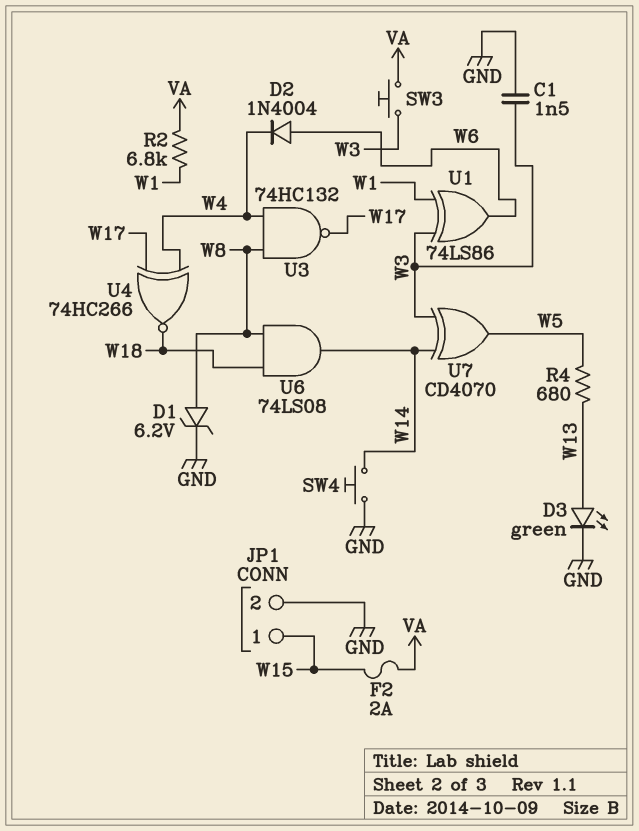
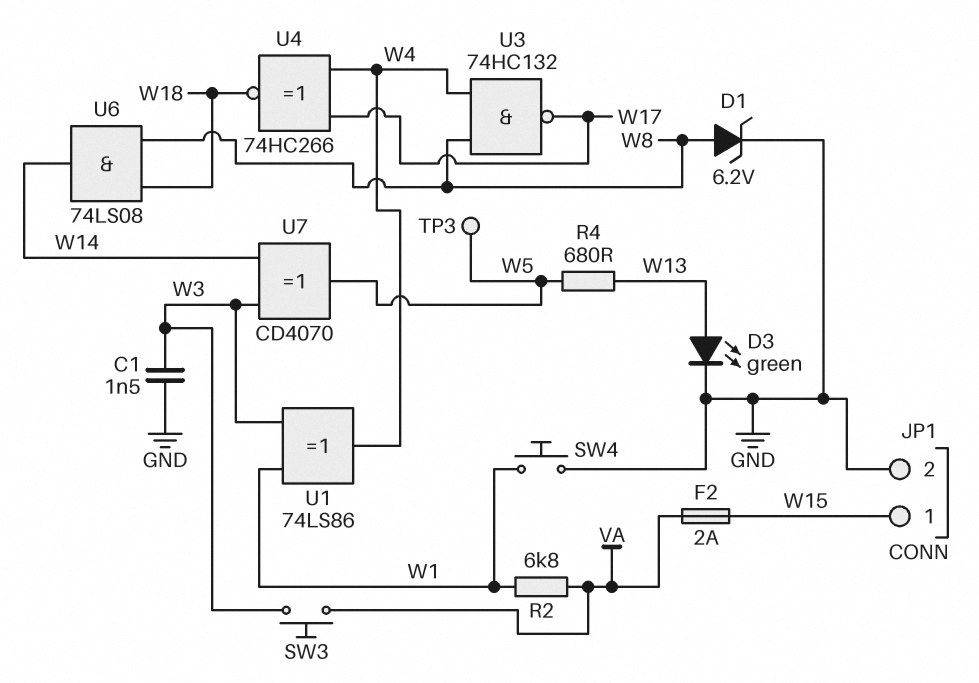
D2: diode 1N4004 (A W6, K W4) -> none
SW4: button (GND, W14) -> button (GND, W1)
TP3: none -> test point (W5)
U1: XOR 74LS86 (in W1, in W3, out W6) -> XOR 74LS86 (in W1, in W3, out W4)

